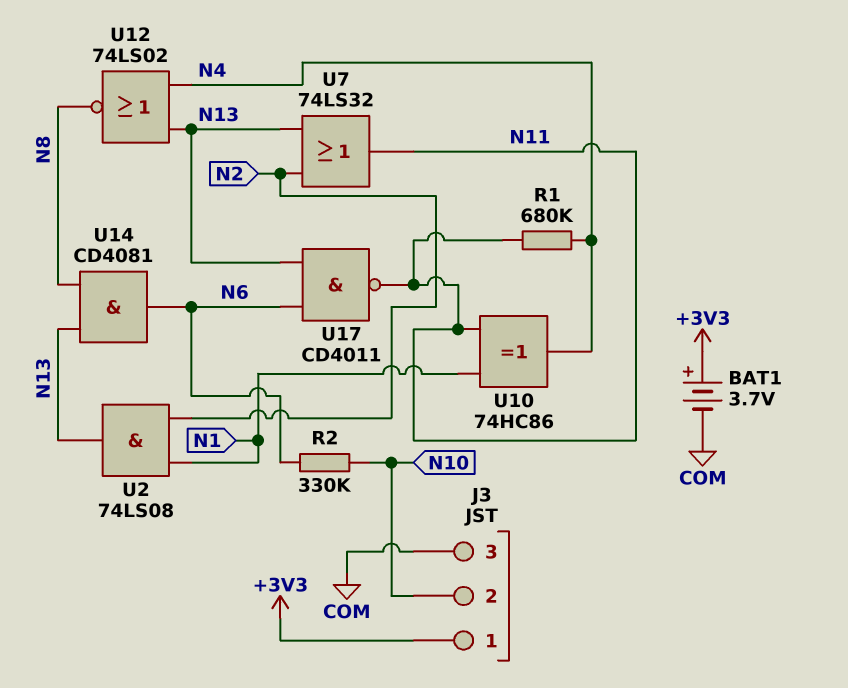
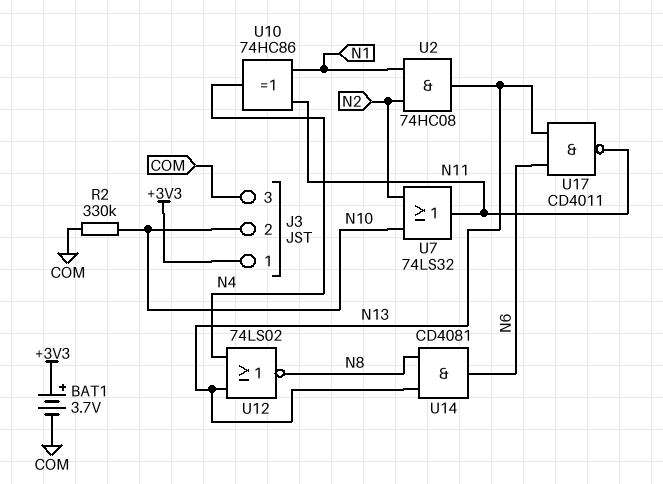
R1: 680k (N4, N11) -> none
R2: 330k (N6, N10) -> 330k (COM, N10)
U2: AND 74LS08 (in N1, in N2, out N13) -> AND 74HC08 (in N1, in N2, out N13)
U7: OR 74LS32 (in N2, in N13, out N11) -> OR 74LS32 (in N2, in N10, out N11)

